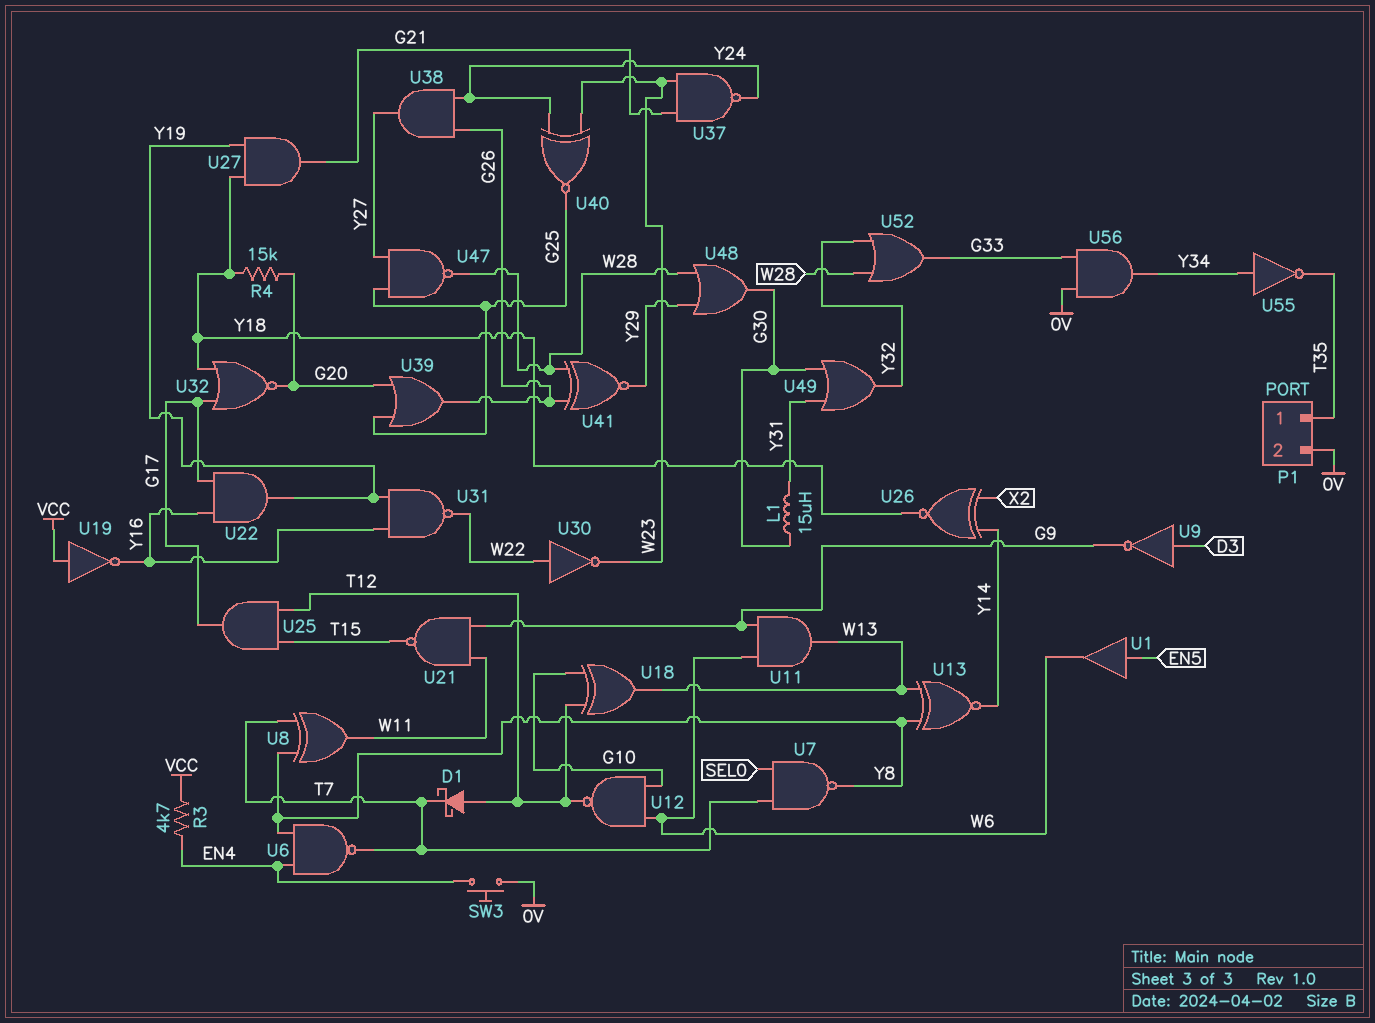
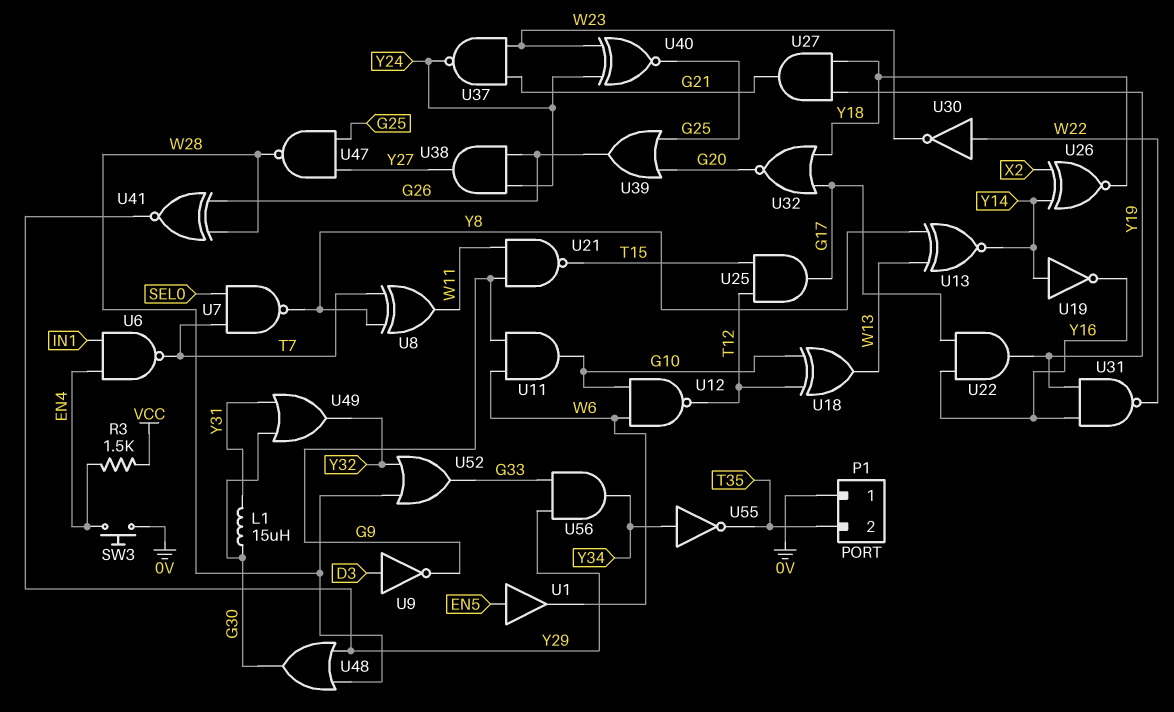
D1: schottky (A T12, K T7) -> none
P1 pin 1: T35 -> 0V
P1 pin 2: 0V -> T35
R3: 4.7k (EN4, VCC) -> 1.5k (EN4, VCC)
R4: 15k (G20, Y18) -> none
U6: NAND (in EN4, in Y8, out T7) -> NAND (in EN4, in IN1, out T7)
U11: AND (in G9, in W6, out W13) -> AND (in G9, in W6, out G10)
U19: NOT (in VCC, out Y16) -> NOT (in Y14, out Y16)
U56: AND (in 0V, in G33, out Y34) -> AND (in G33, in Y29, out Y34)

